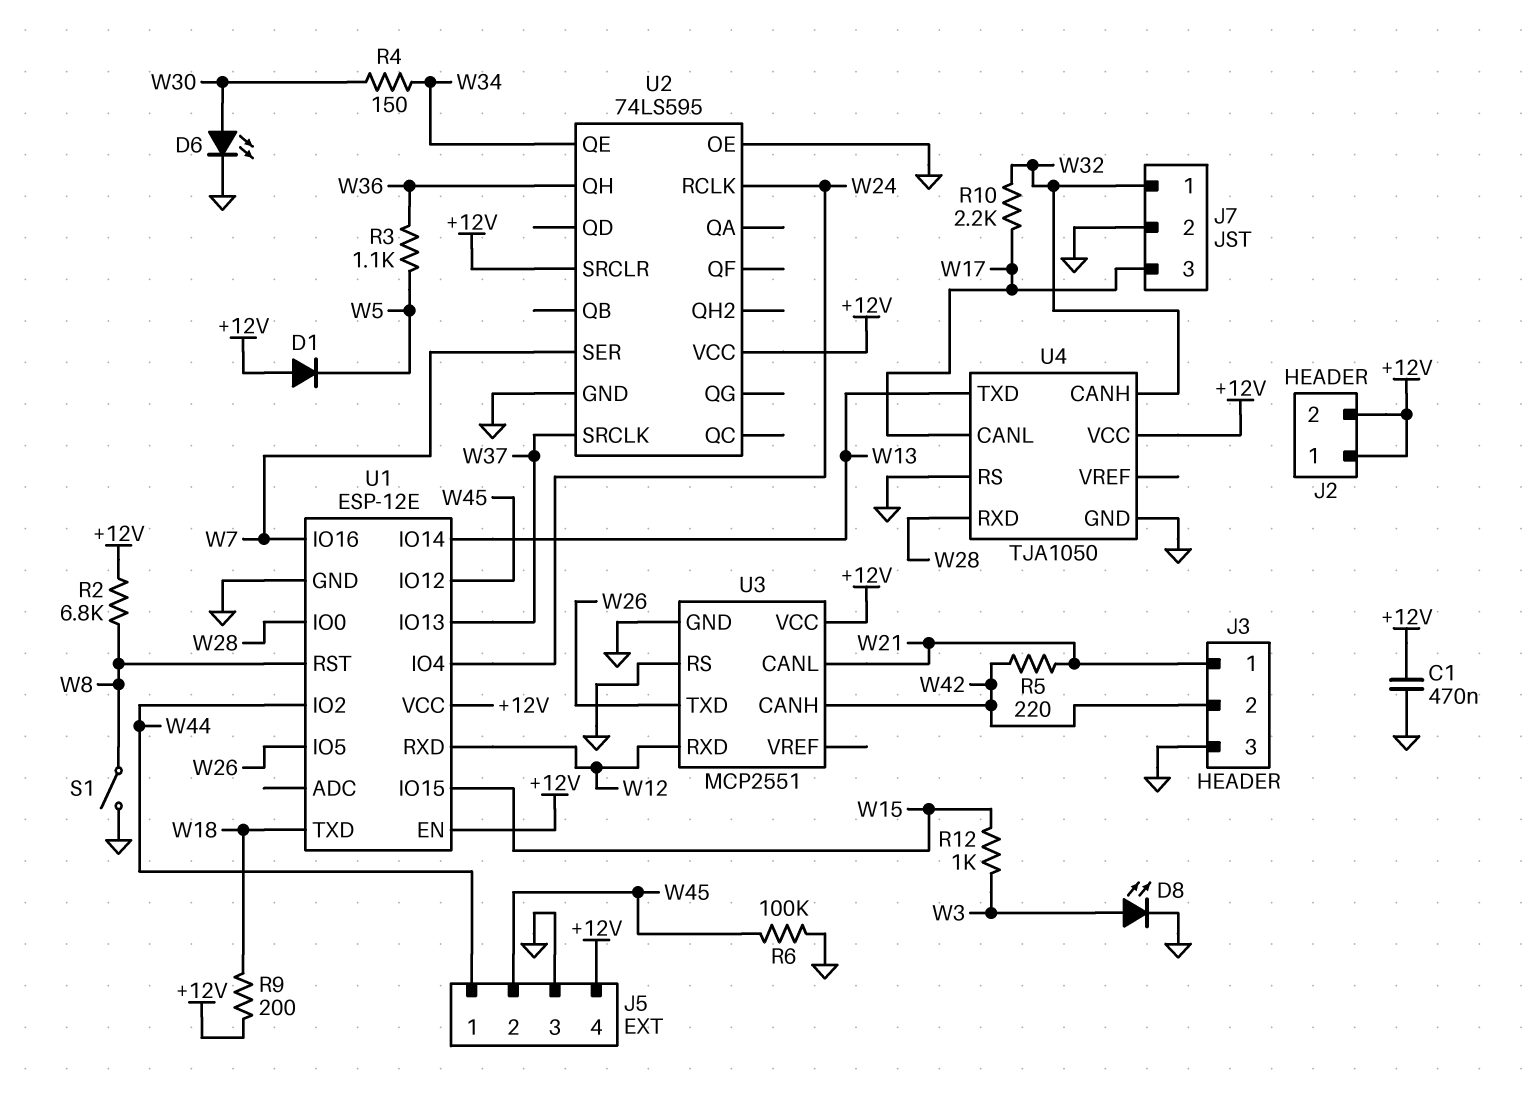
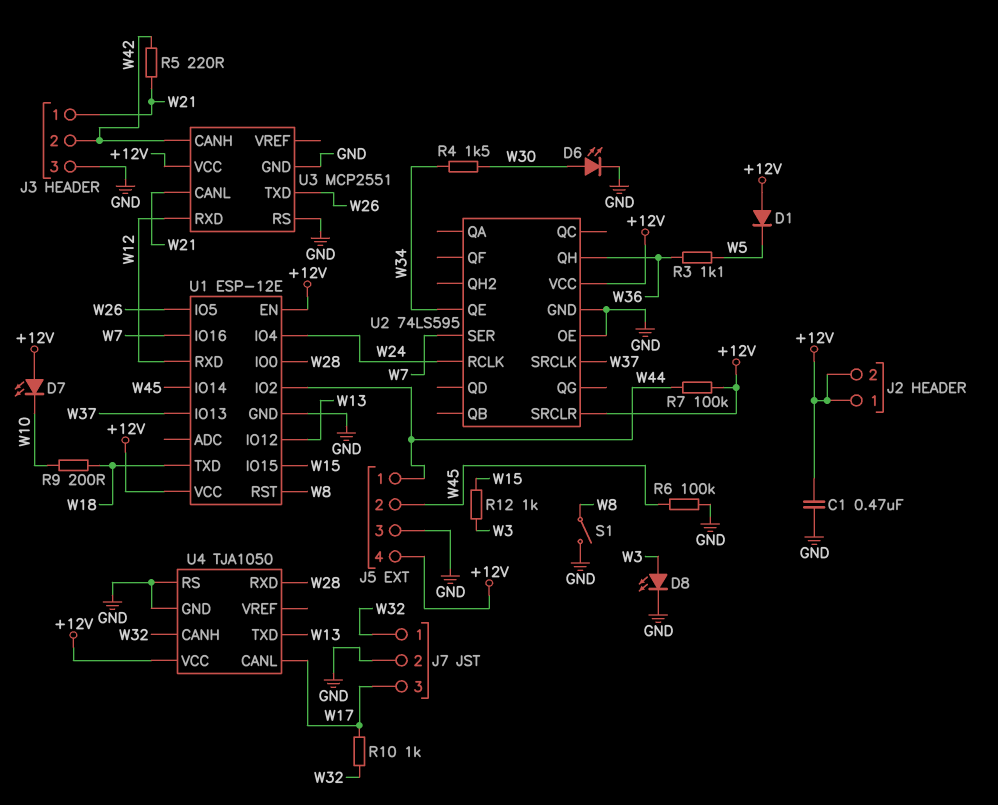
D7: none -> LED (A +12V, K W10)
R2: 6.8k (+12V, W8) -> none
R4: 150 (W30, W34) -> 1.5k (W30, W34)
R7: none -> 100k (+12V, W44)
R9: 200 (+12V, W18) -> 200 (W10, W18)
R10: 2.2k (W17, W32) -> 1k (W17, W32)
U1 pin IO12: W45 -> W13
U1 pin IO14: W13 -> W45

